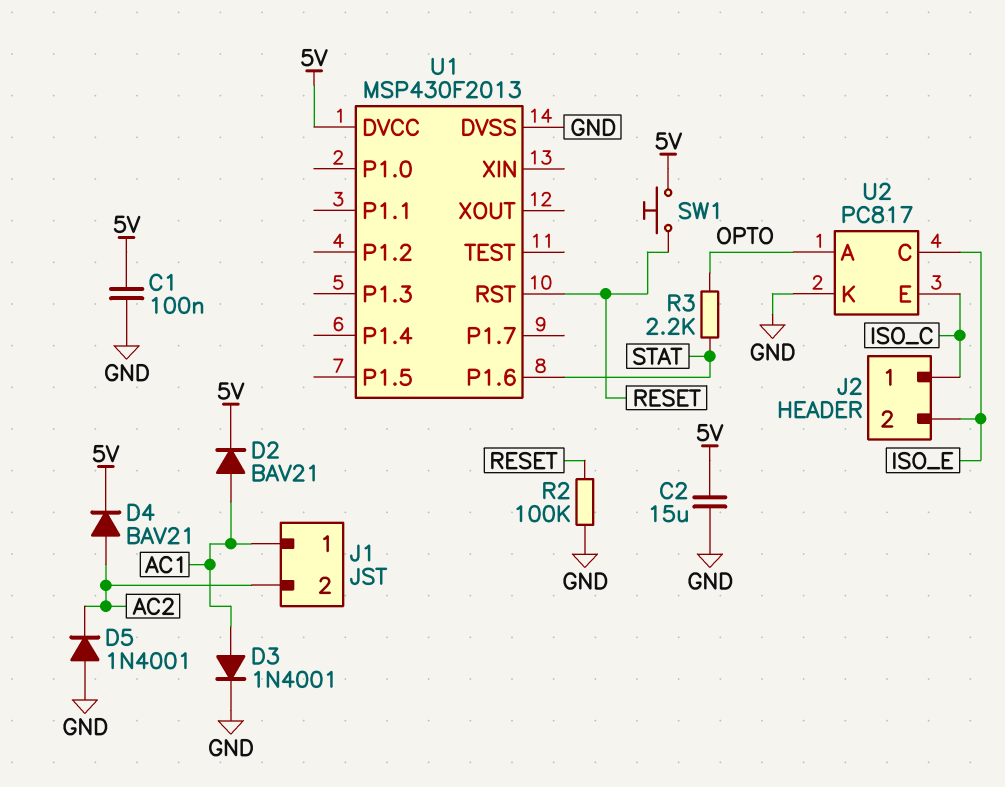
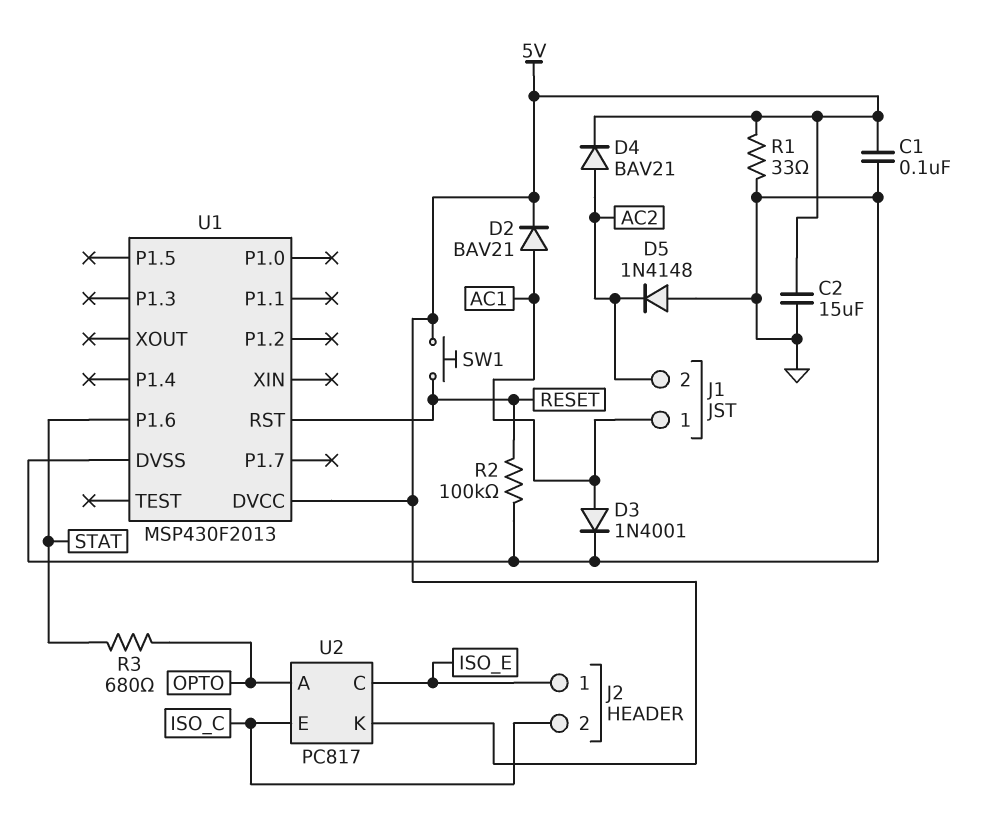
D5: diode 1N4001 (A GND, K AC2) -> diode 1N4148 (A GND, K AC2)
J2 pin 1: ISO_C -> ISO_E
J2 pin 2: ISO_E -> ISO_C
R1: none -> 33 (5V, GND)
R3: 2.2k (OPTO, STAT) -> 680 (OPTO, STAT)
U2 pin K: GND -> 5V

